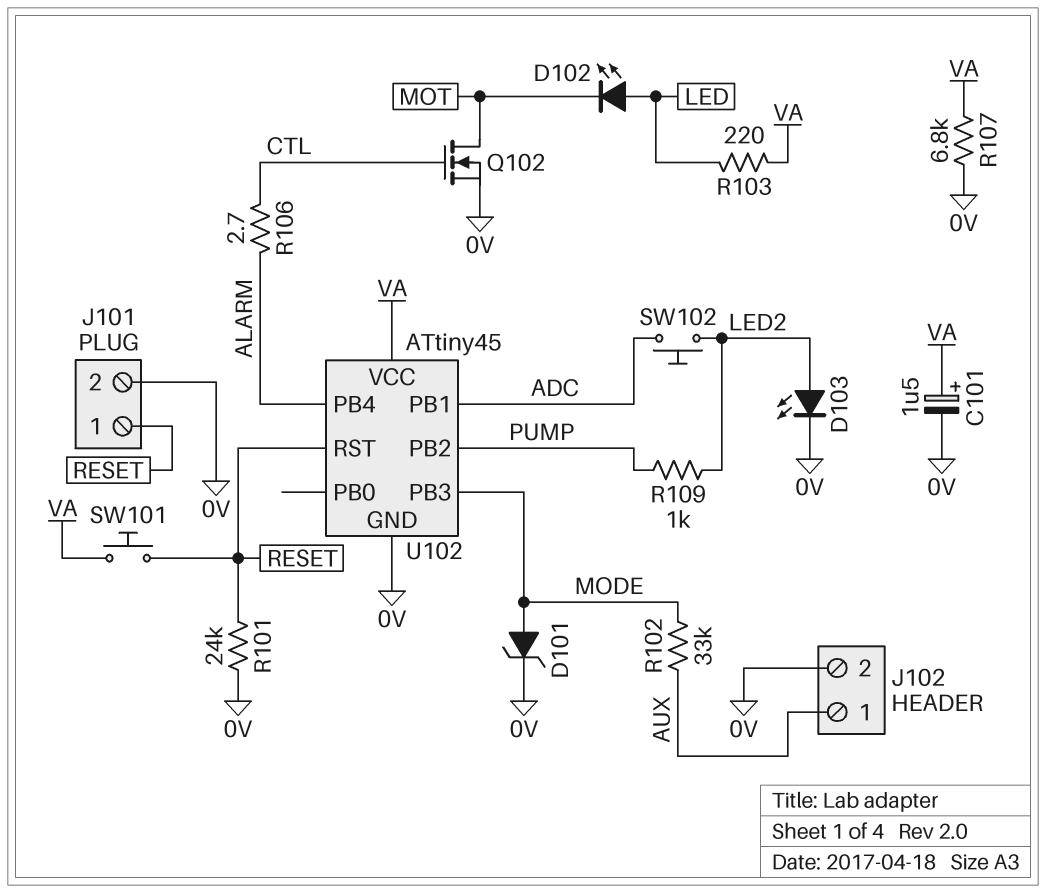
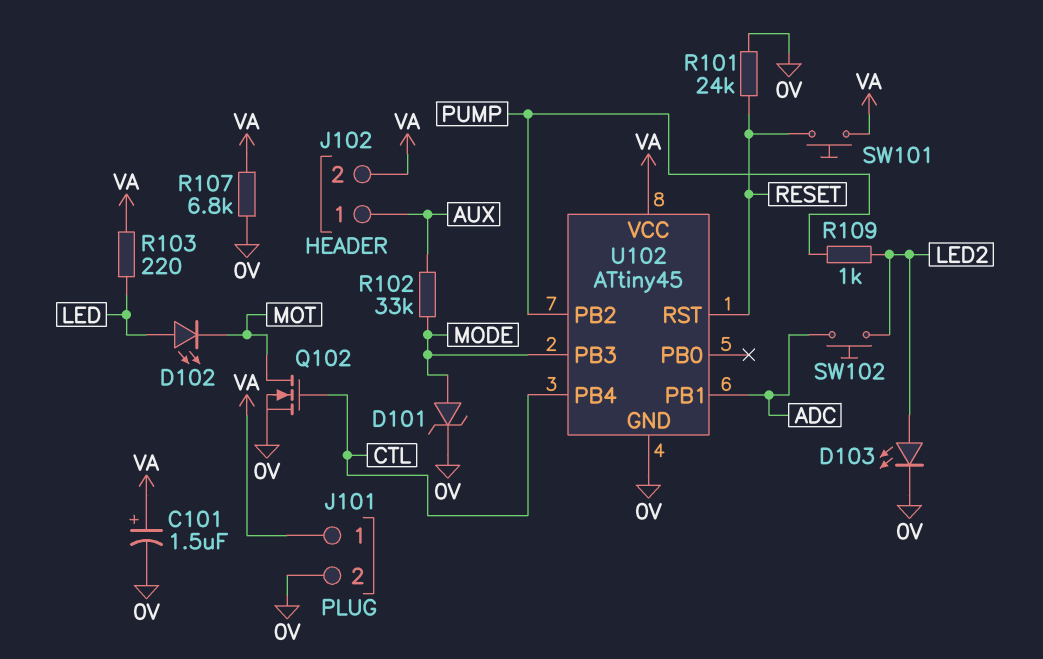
J101 pin 1: RESET -> VA
J102 pin 2: 0V -> VA
R106: 2.7 (ALARM, CTL) -> none
U102 pin PB4: ALARM -> CTL

